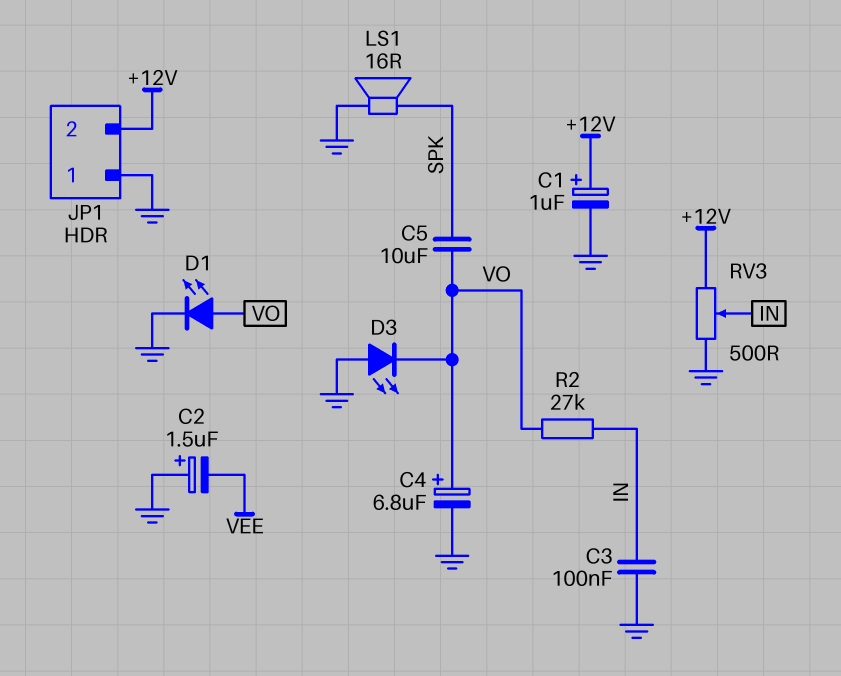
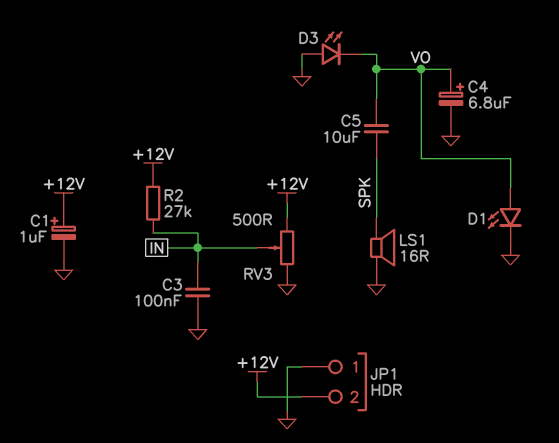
C2: 1.5uF (plus GND, minus VEE) -> none
R2: 27k (IN, VO) -> 27k (+12V, IN)

